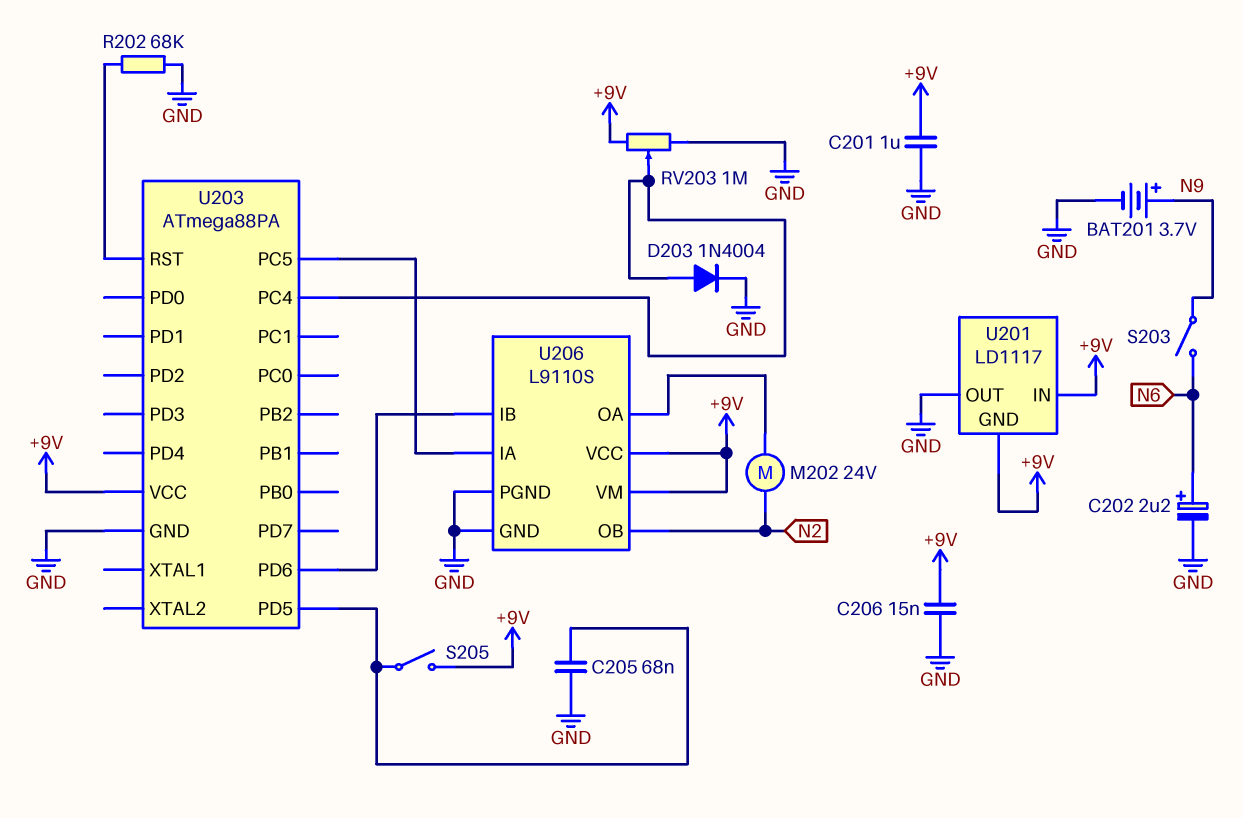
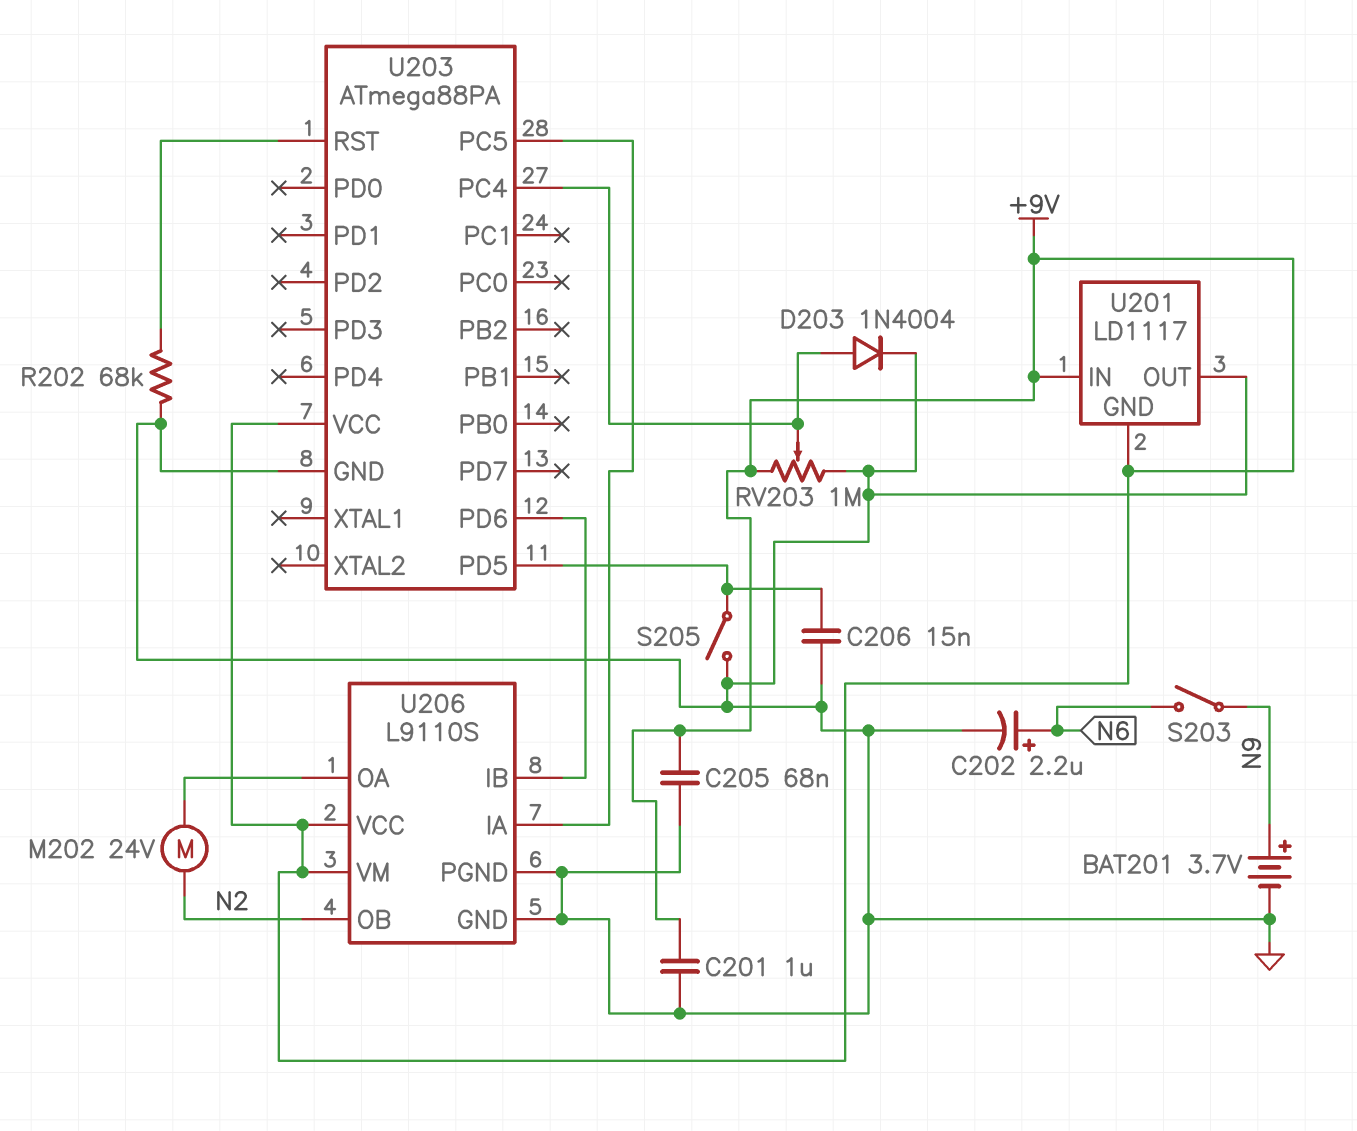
C205: 68nF (GND, U203/PD5) -> 68nF (+9V, GND)
C206: 15nF (+9V, GND) -> 15nF (GND, U203/PD5)
S205: switch (+9V, U203/PD5) -> switch (GND, U203/PD5)

